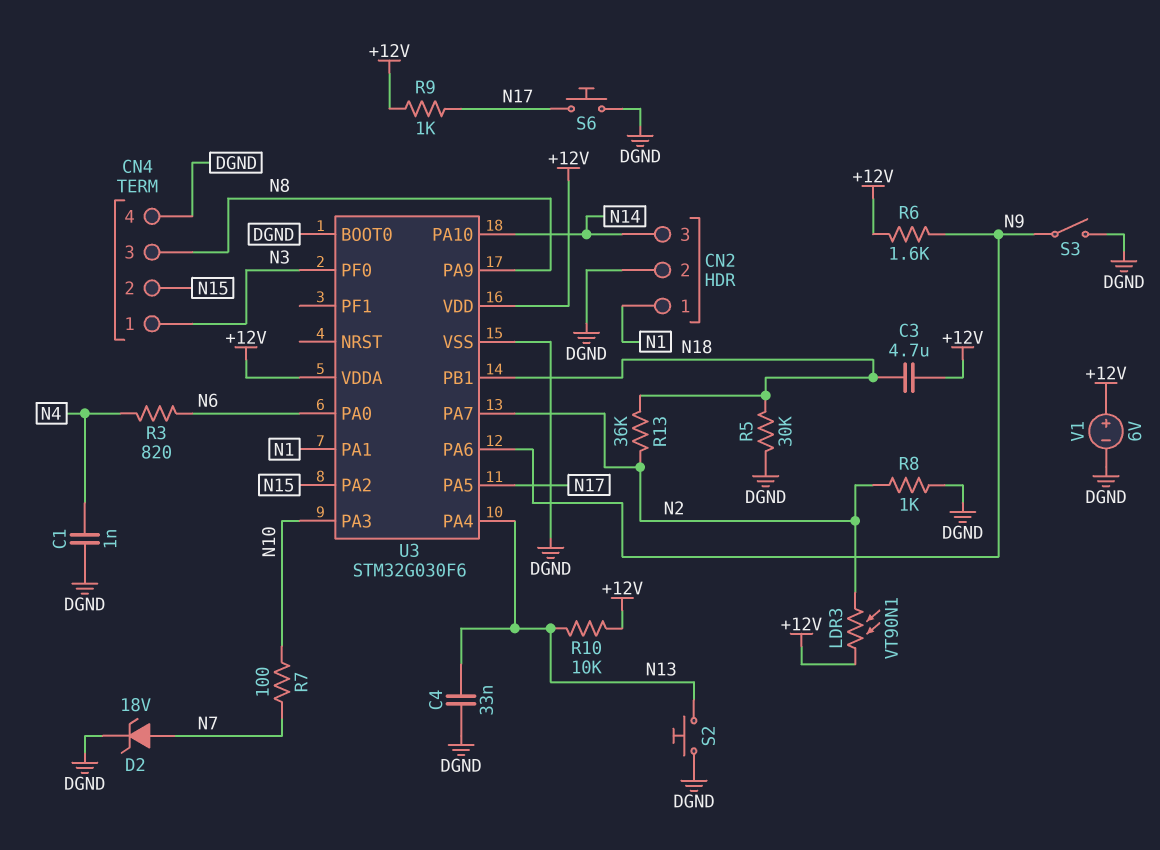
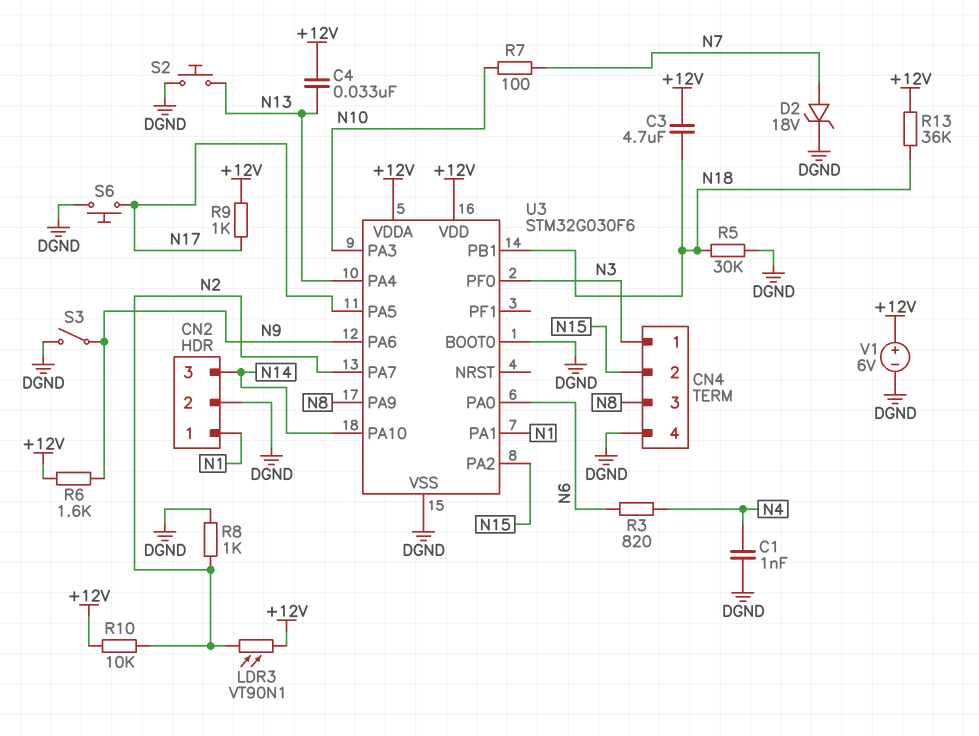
C4: 33nF (DGND, N13) -> 33nF (+12V, N13)
R10: 10k (+12V, N13) -> 10k (+12V, N2)
R13: 36k (N2, N18) -> 36k (+12V, N18)

